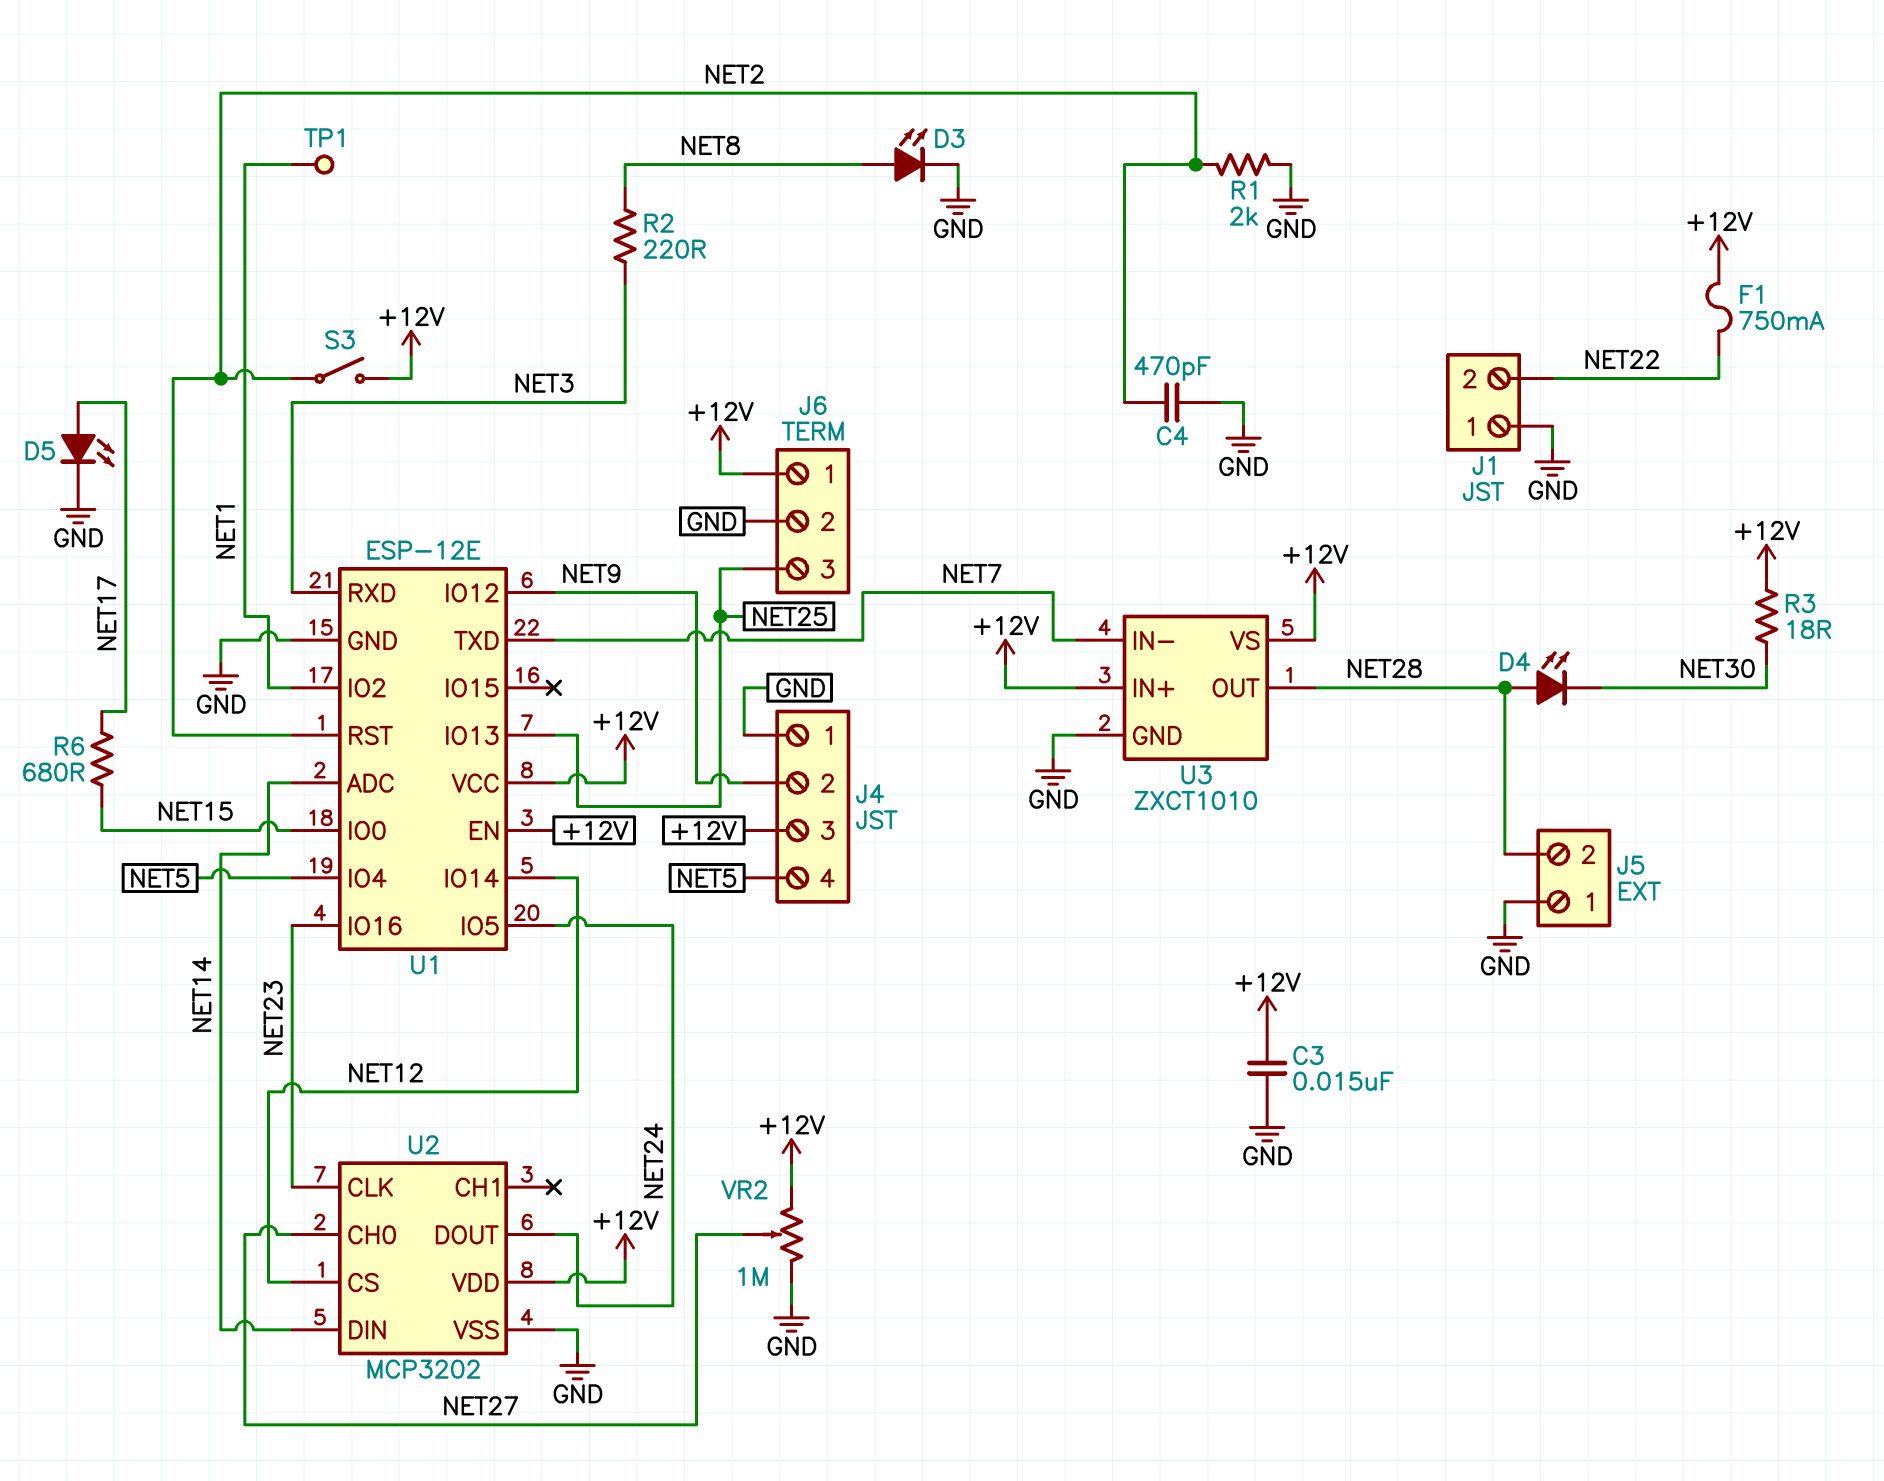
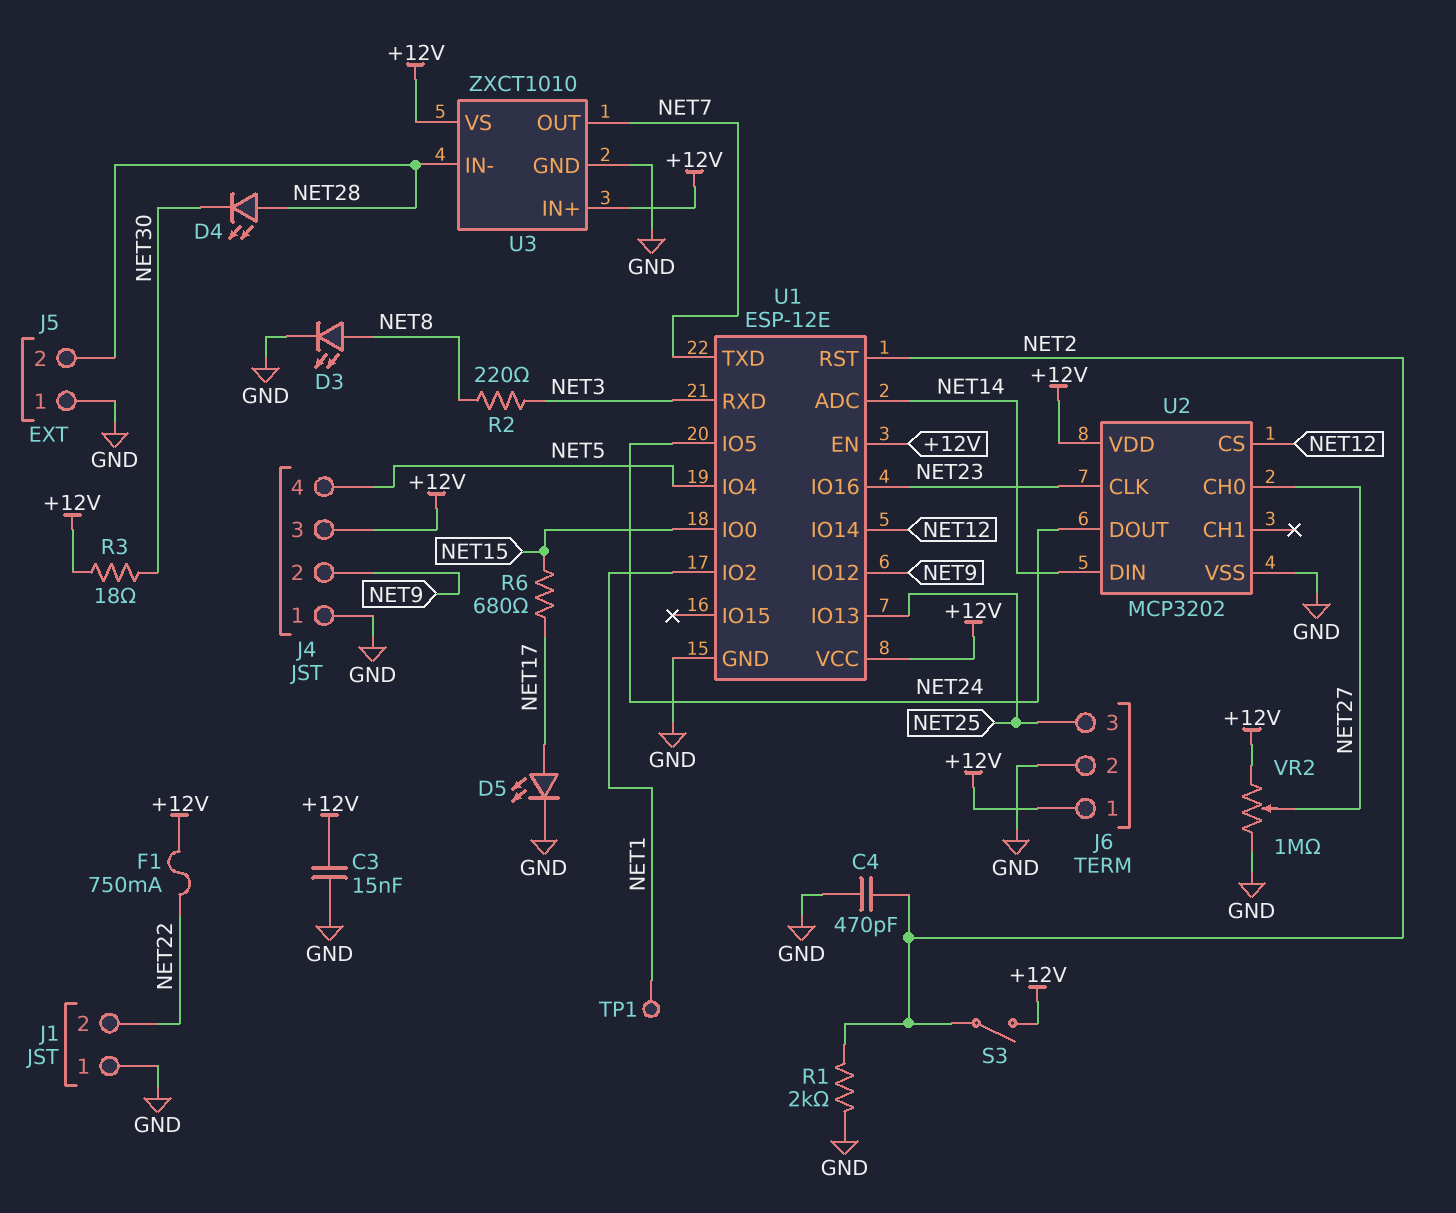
U3 pin IN-: NET7 -> NET28
U3 pin OUT: NET28 -> NET7

